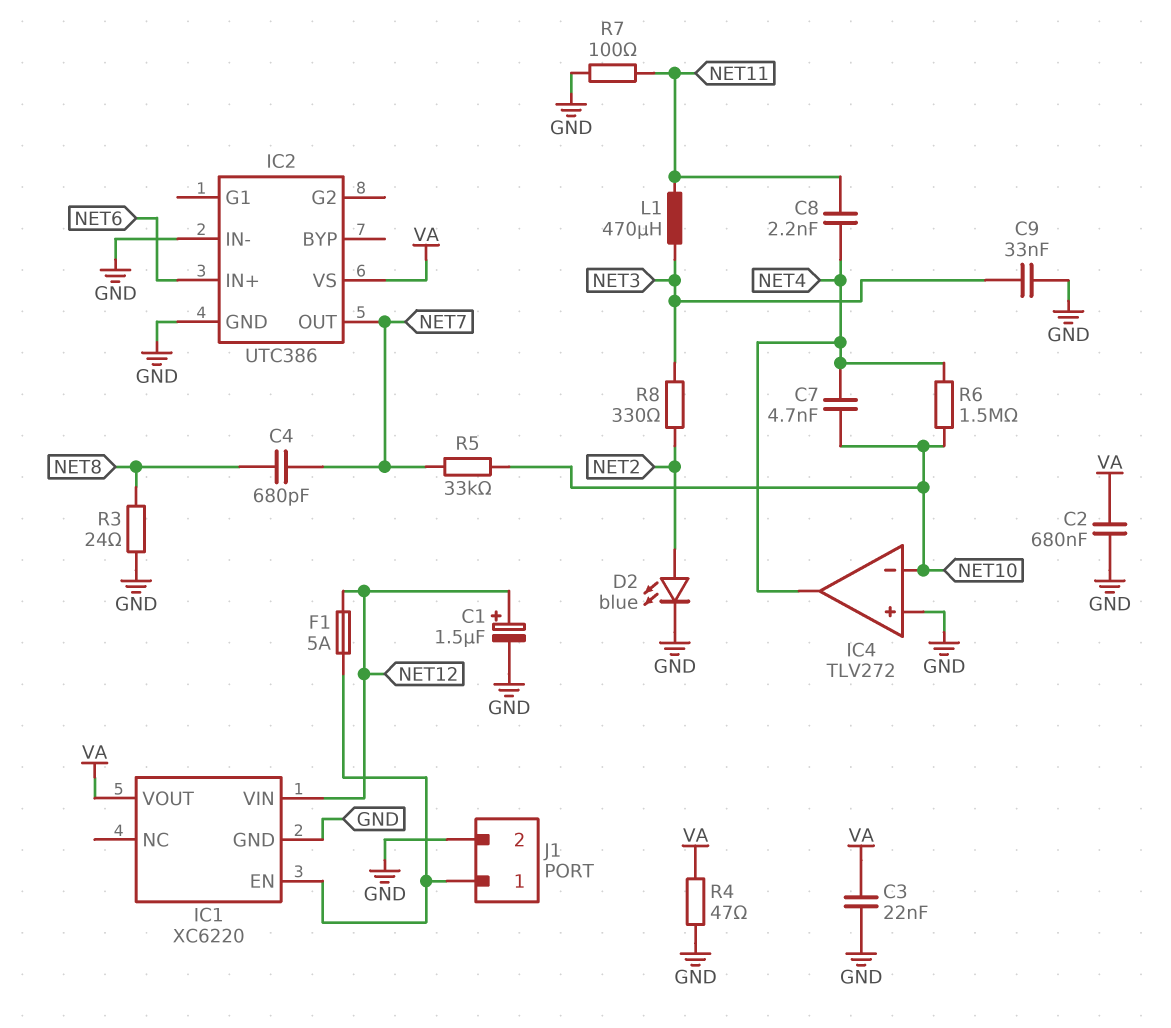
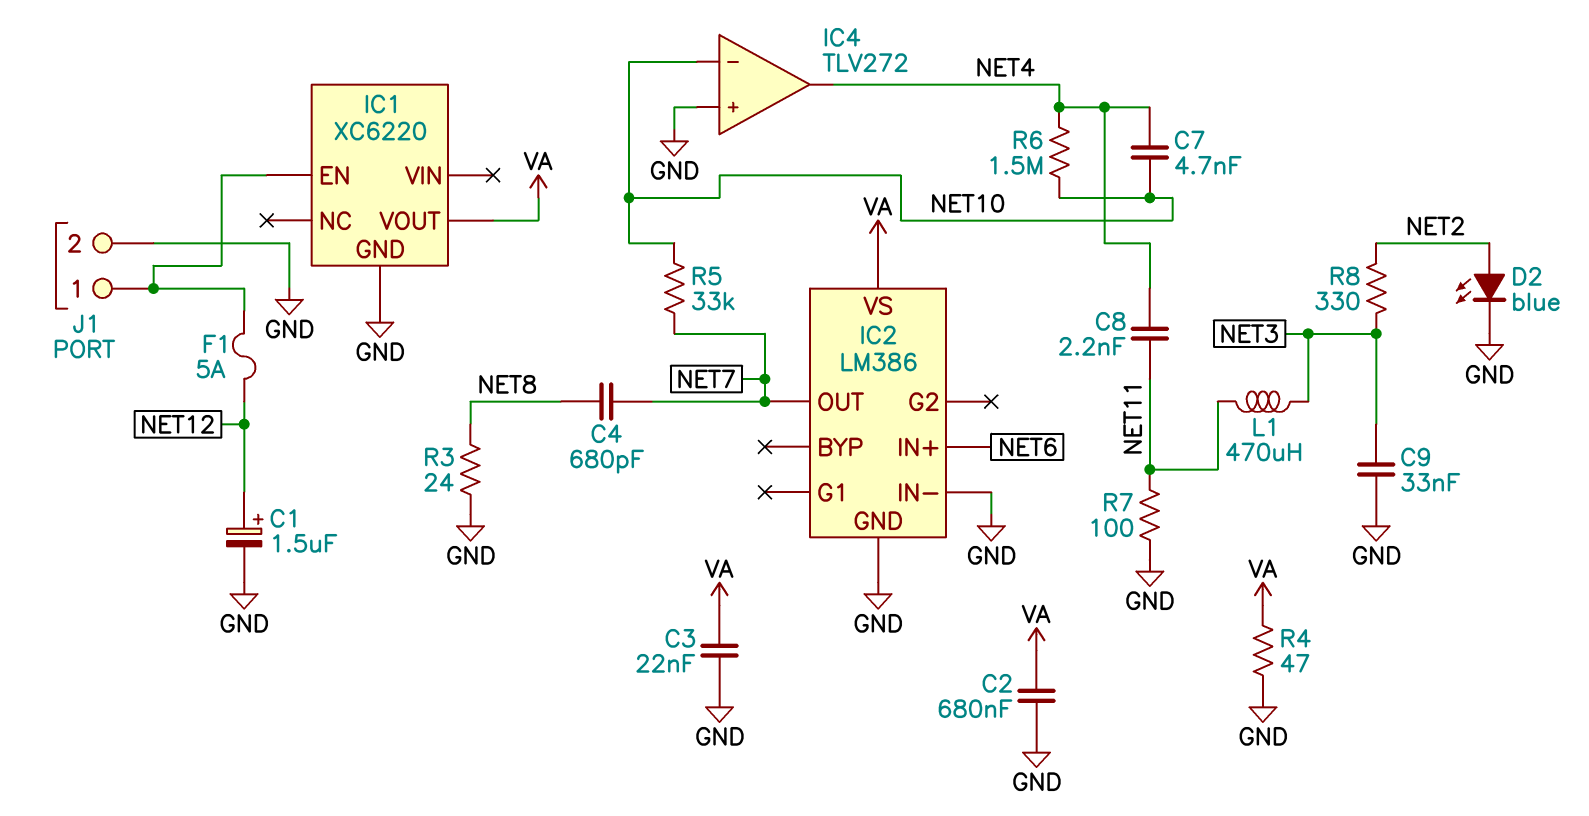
IC1 pin VIN: NET12 -> none
IC2: UTC386 -> LM386

